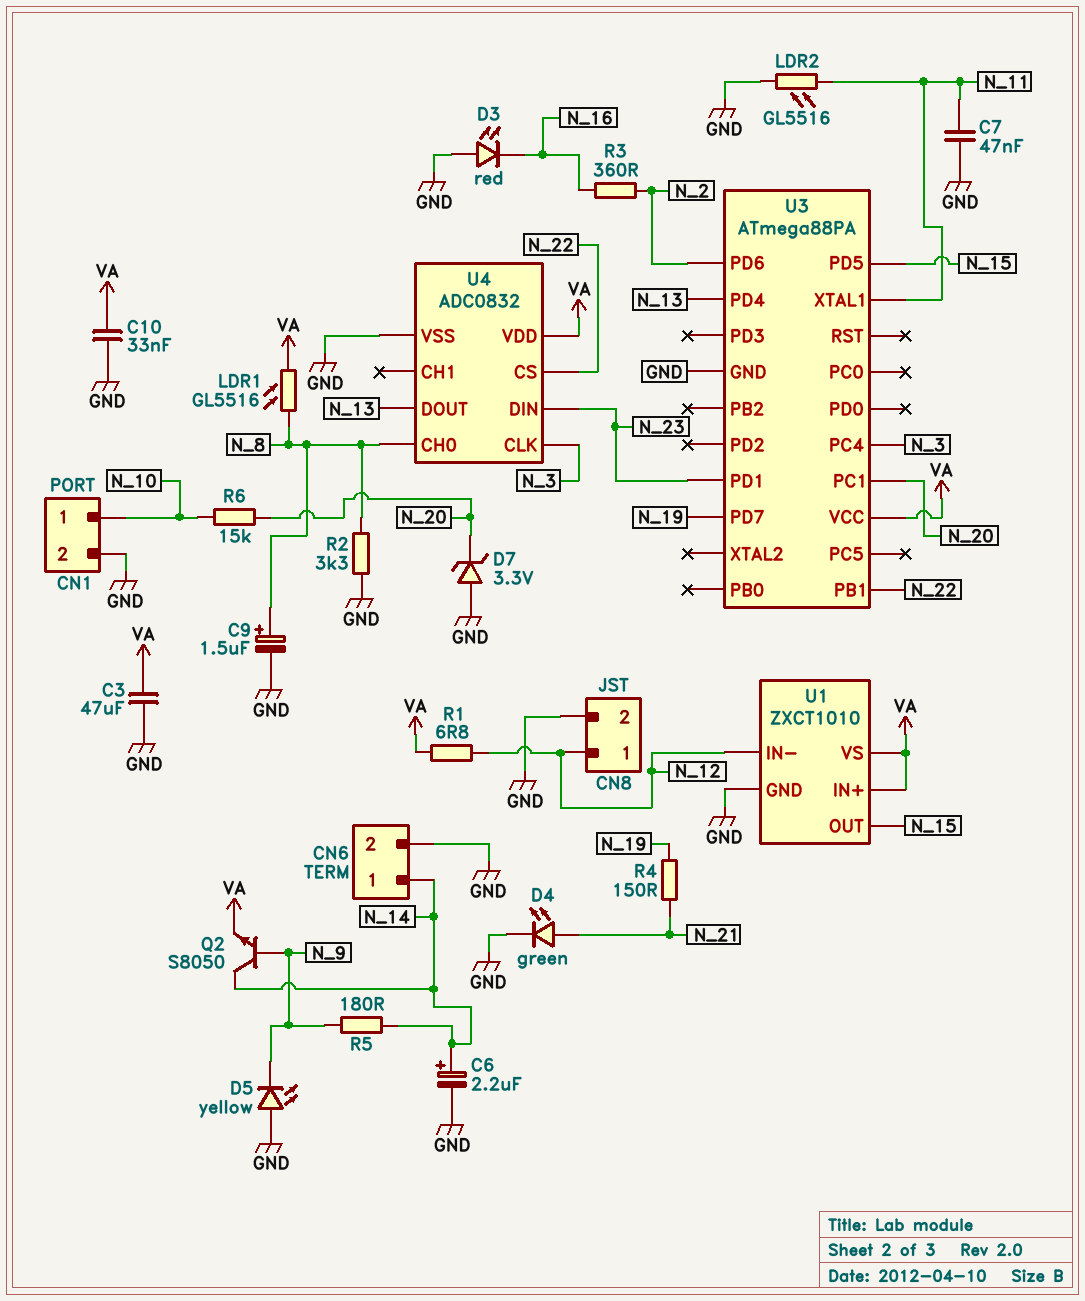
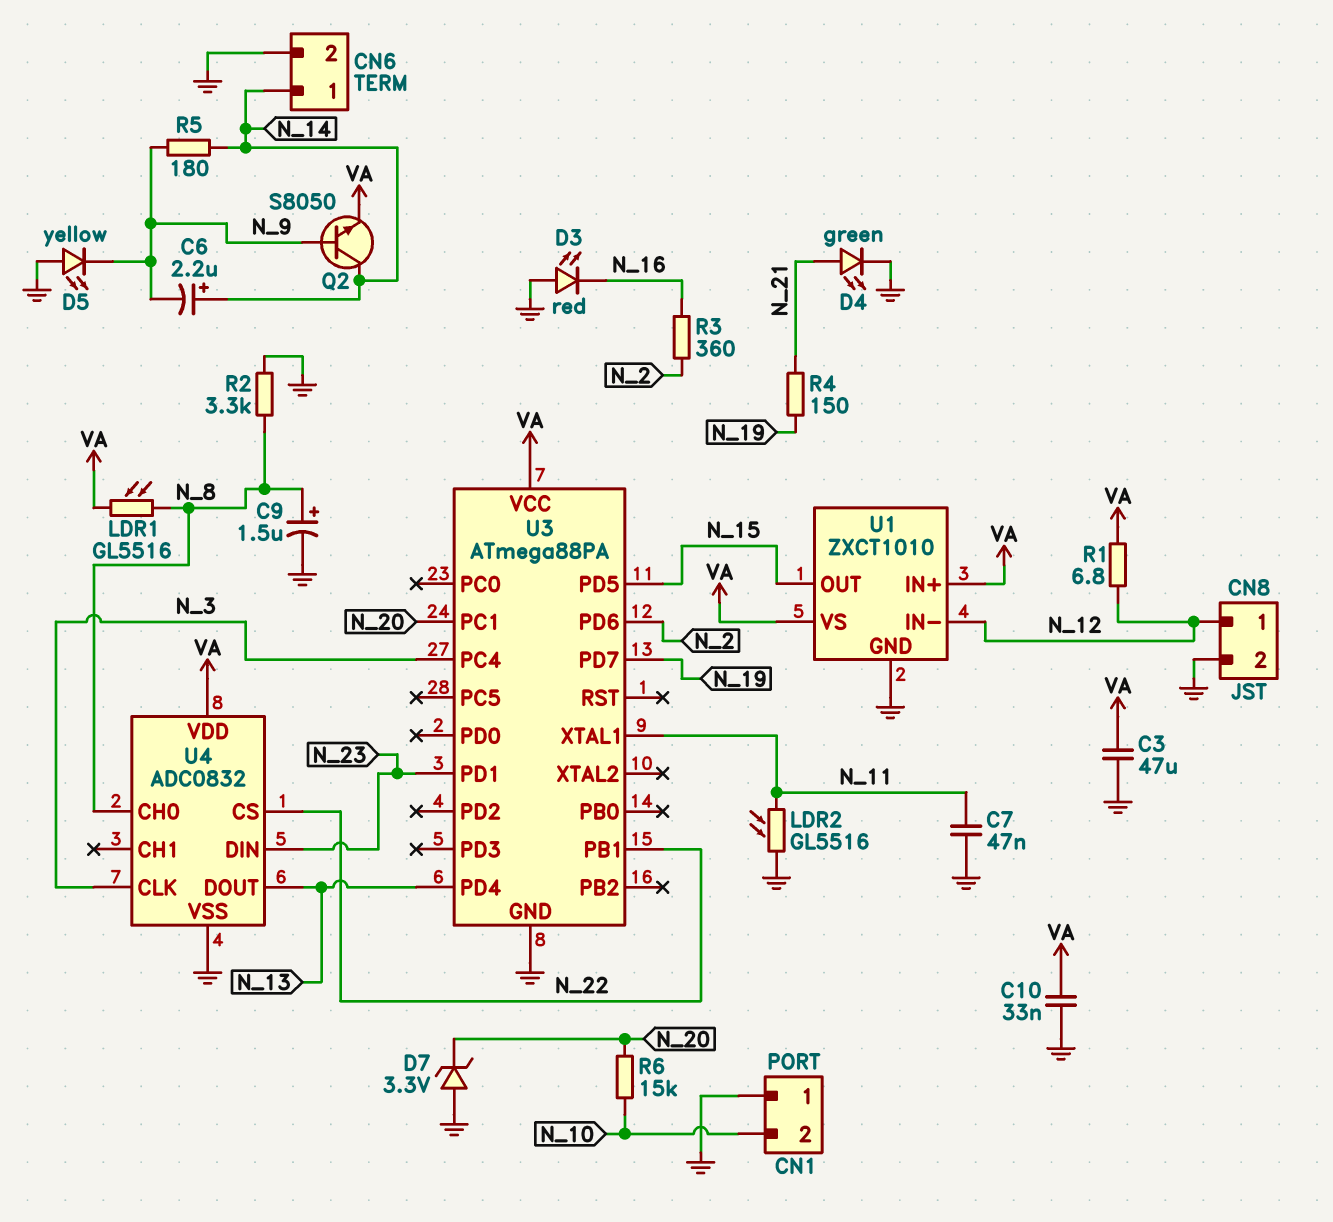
C6: 2.2uF (plus N_14, minus GND) -> 2.2uF (plus N_14, minus N_9)
CN1 pin 1: N_10 -> GND
CN1 pin 2: GND -> N_10

